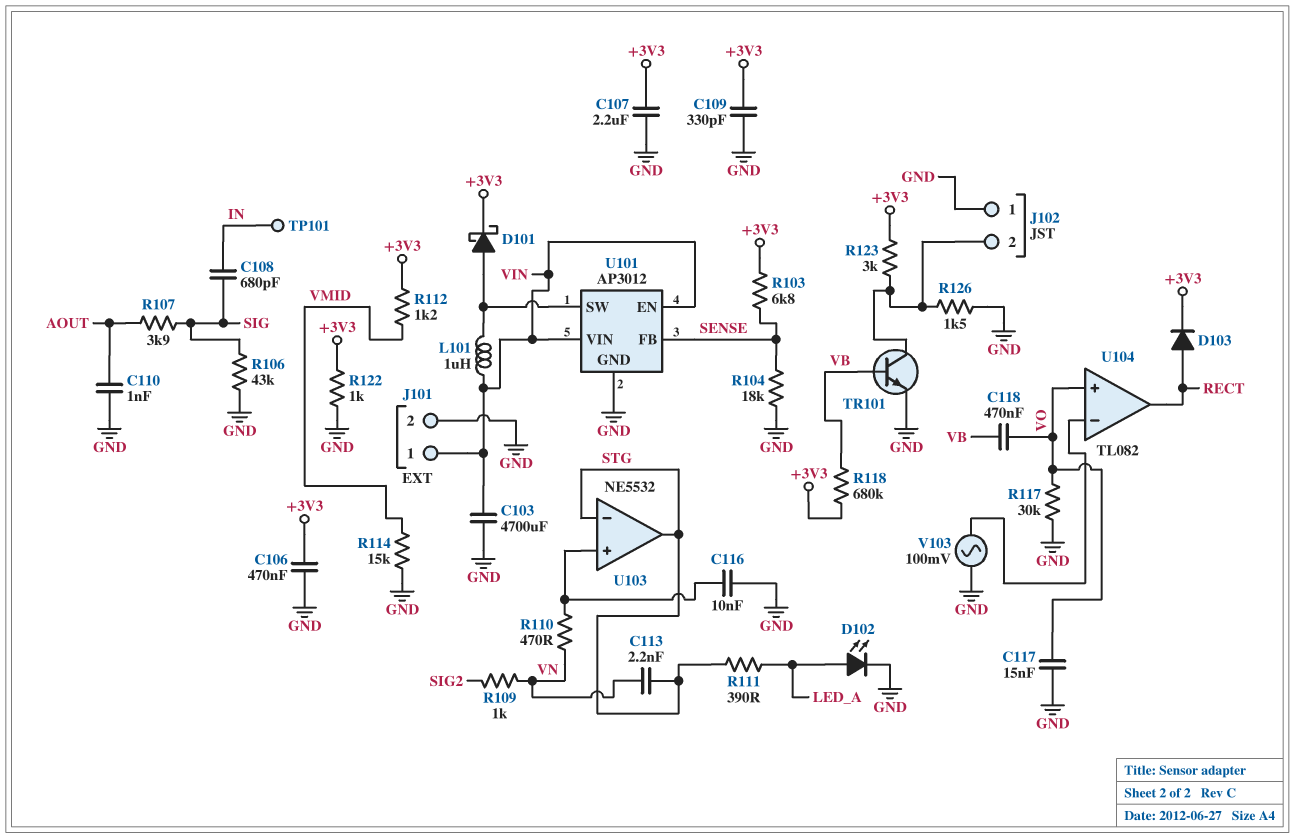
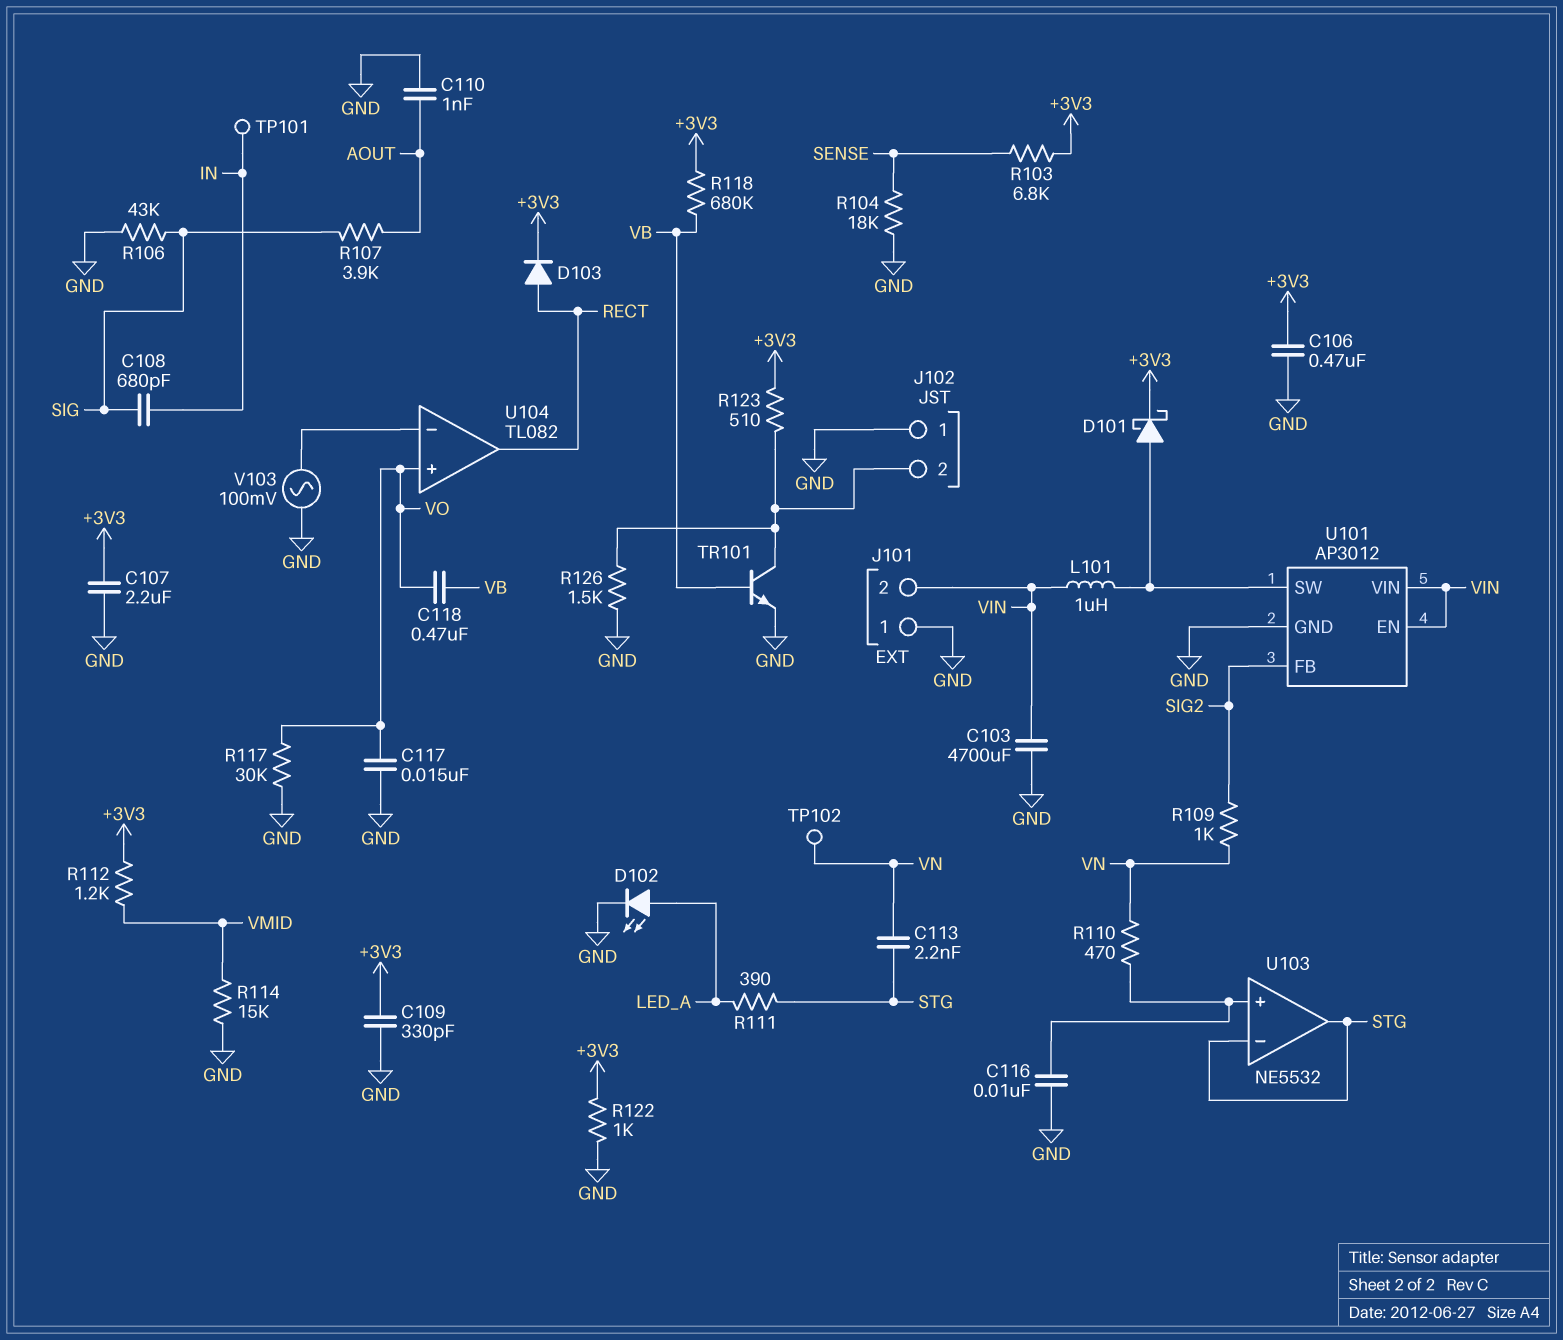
J101 pin 1: VIN -> GND
J101 pin 2: GND -> VIN
R123: 3k (+3V3, J102/2) -> 510 (+3V3, J102/2)
TP102: none -> test point (VN)
U101 pin FB: SENSE -> SIG2

